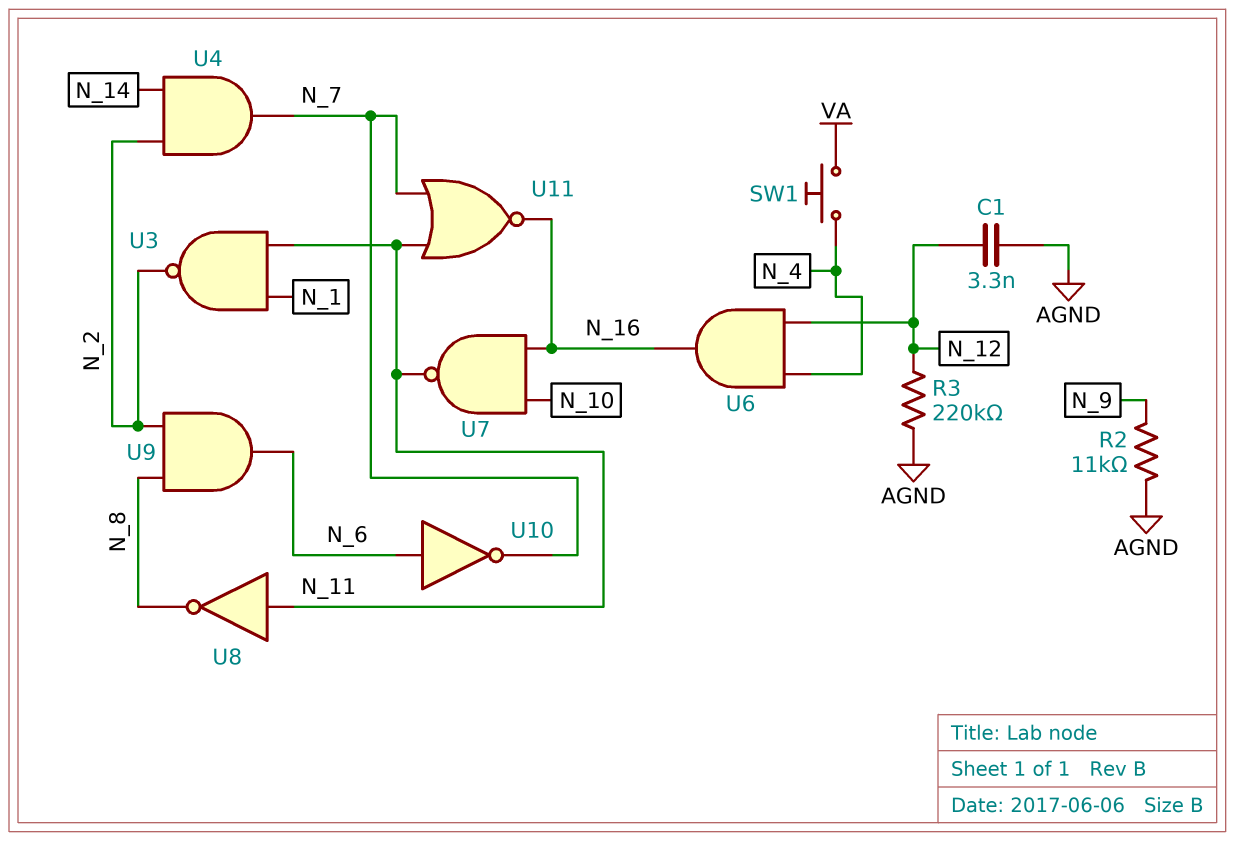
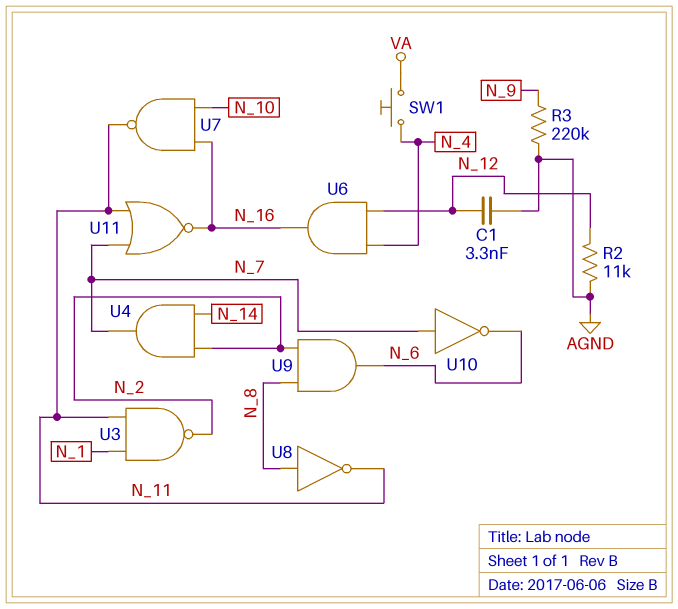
R2: 11k (AGND, N_9) -> 11k (AGND, N_12)
R3: 220k (AGND, N_12) -> 220k (AGND, N_9)
U8: NOT (in N_11, out N_8) -> NOT (in N_8, out N_11)
U10: NOT (in N_6, out N_7) -> NOT (in N_7, out N_6)

